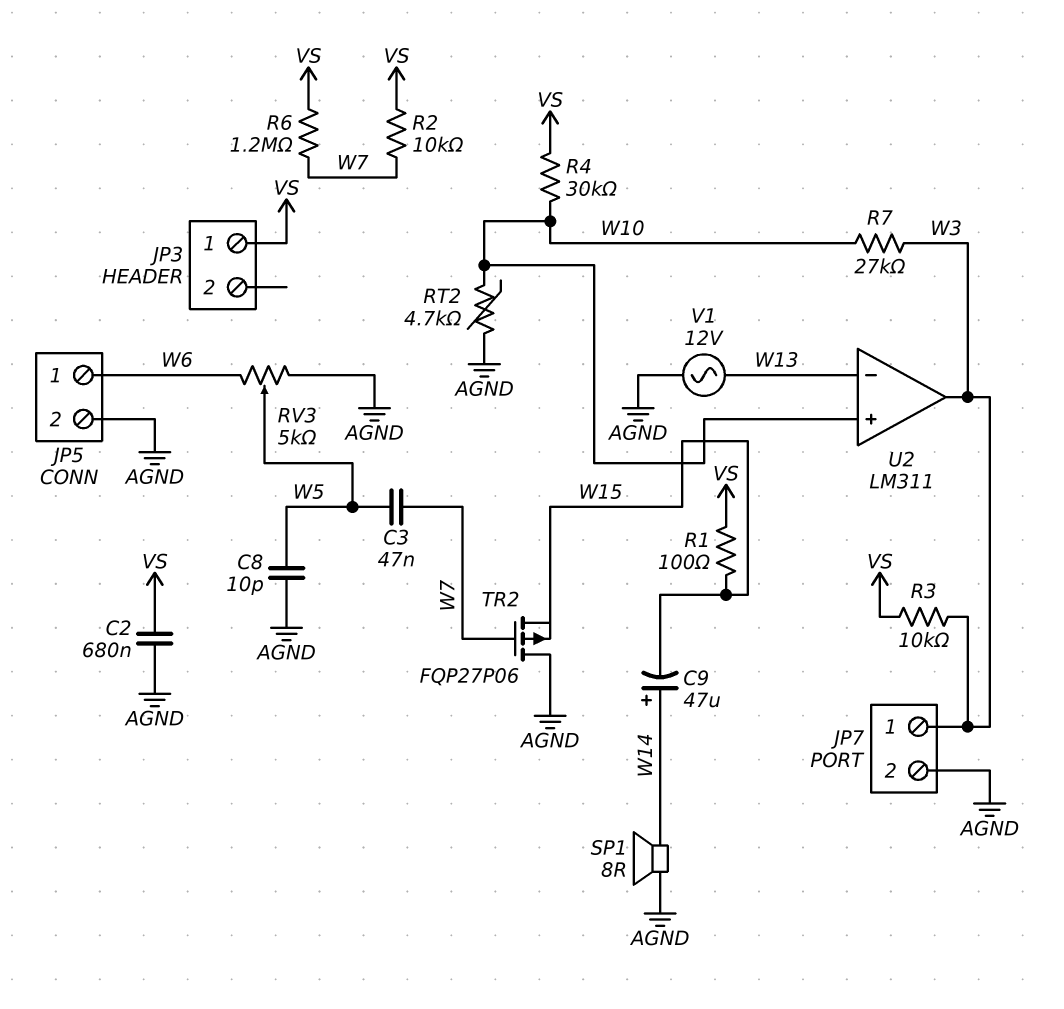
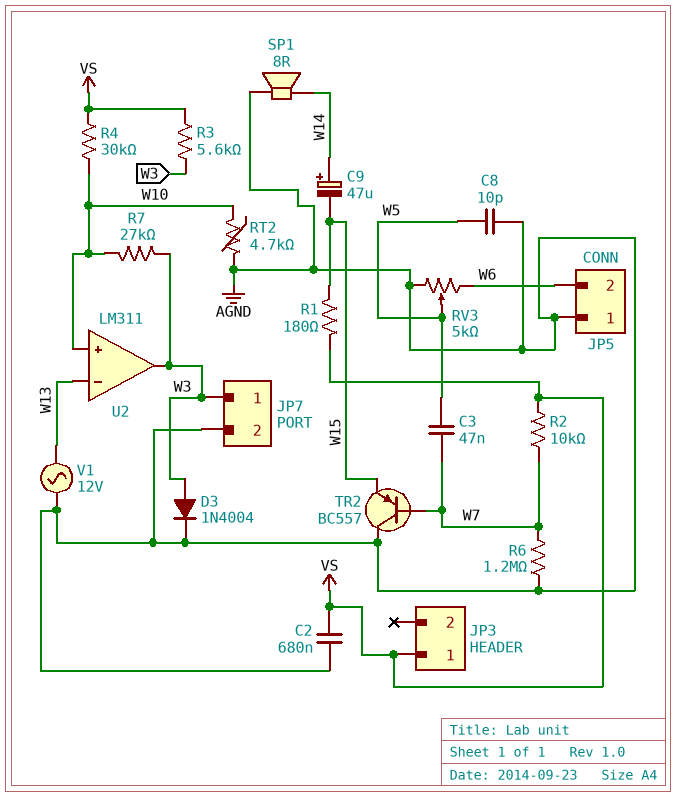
D3: none -> diode 1N4004 (A W3, K AGND)
JP5 pin 1: W6 -> AGND
JP5 pin 2: AGND -> W6
R1: 100 (VS, W15) -> 180 (VS, W15)
R3: 10k (VS, W3) -> 5.6k (VS, W3)
R6: 1.2M (VS, W7) -> 1.2M (AGND, W7)
TR2: PMOS FQP27P06 (G W7, D AGND, S W15) -> PNP BC557 (B W7, C AGND, E W15)

